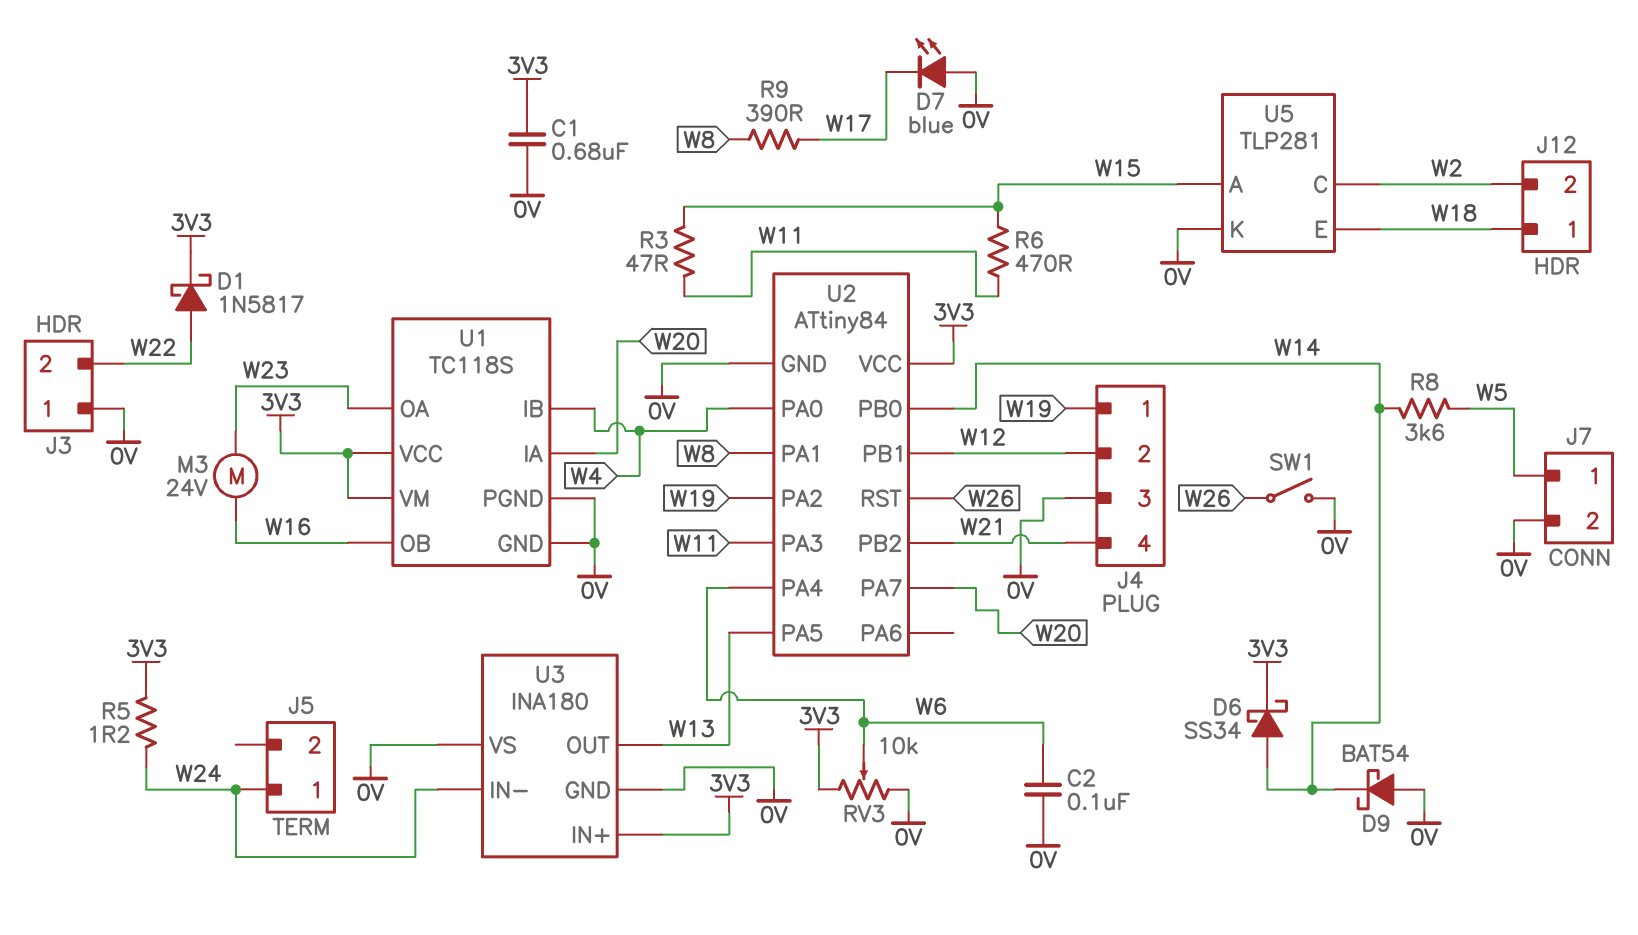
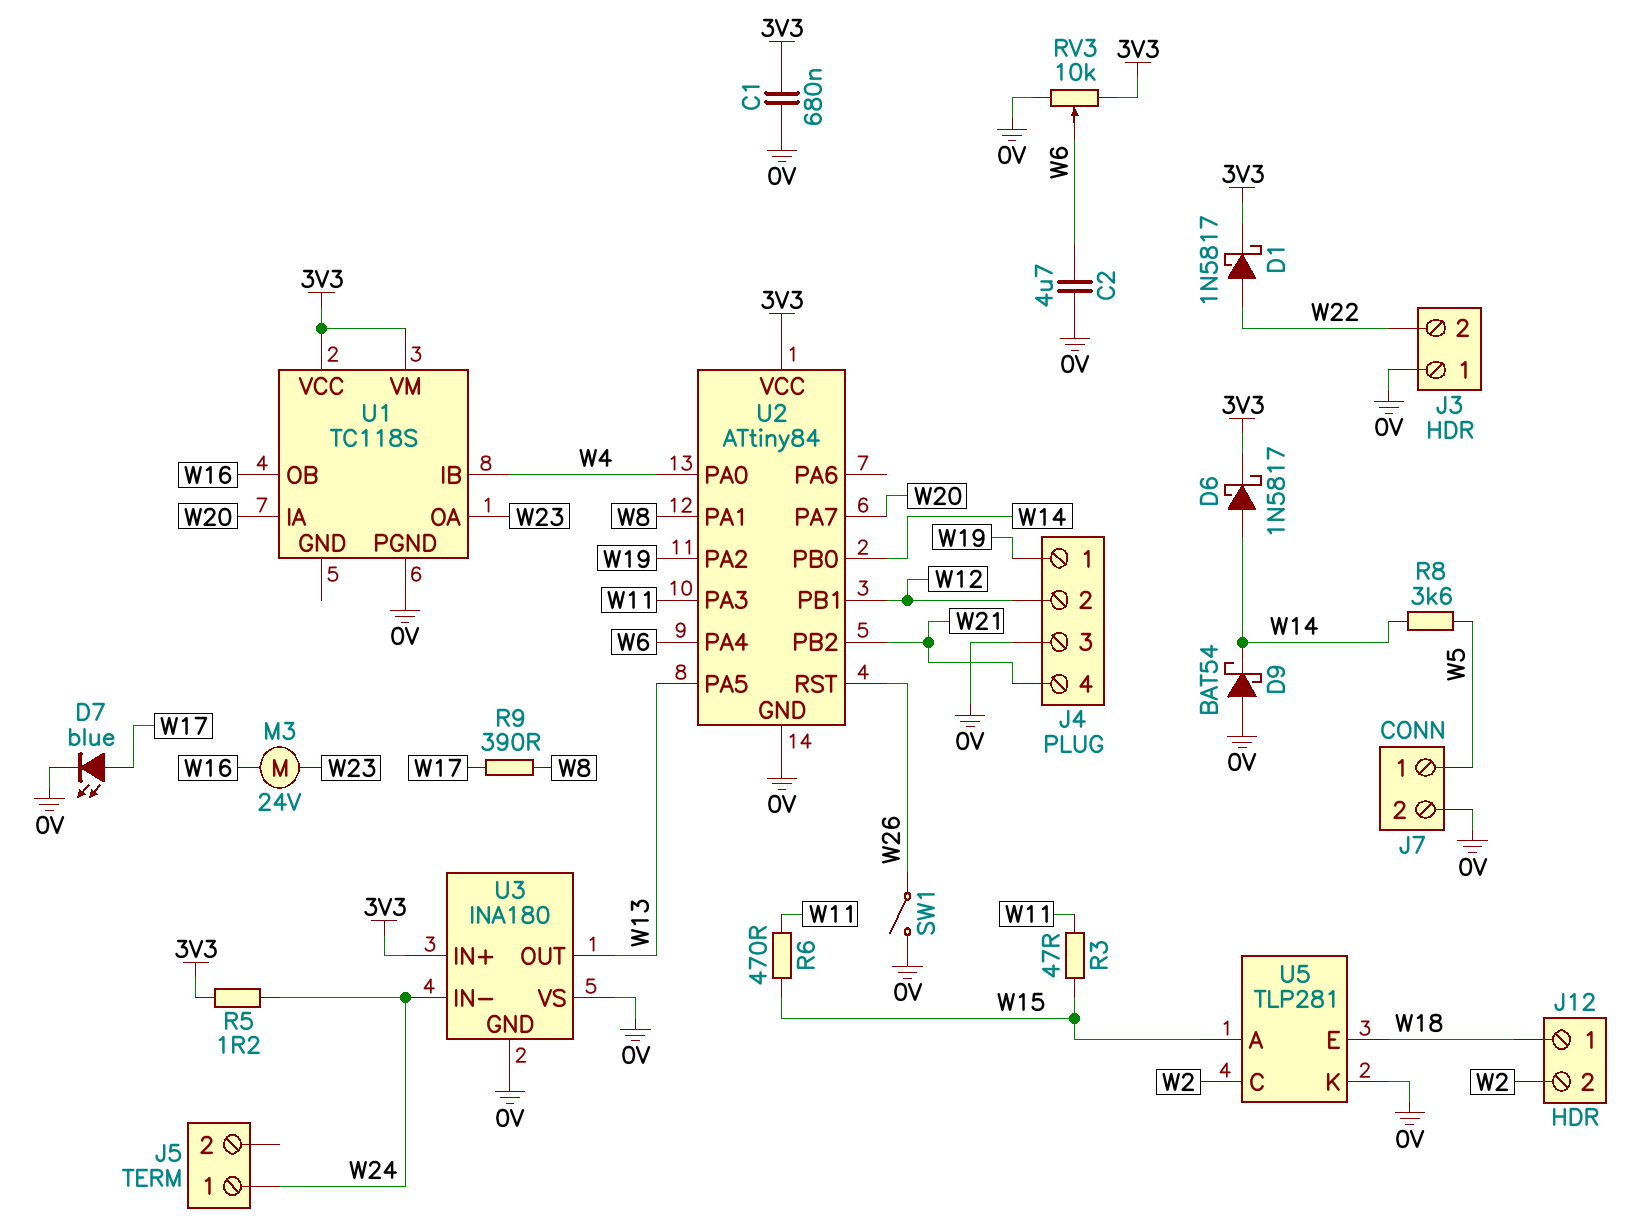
C2: 100nF (0V, W6) -> 4.7uF (0V, W6)
D6: schottky SS34 (A W14, K 3V3) -> schottky 1N5817 (A W14, K 3V3)
D7: LED blue (A 0V, K W17) -> LED blue (A W17, K 0V)
U1 pin GND: 0V -> none

